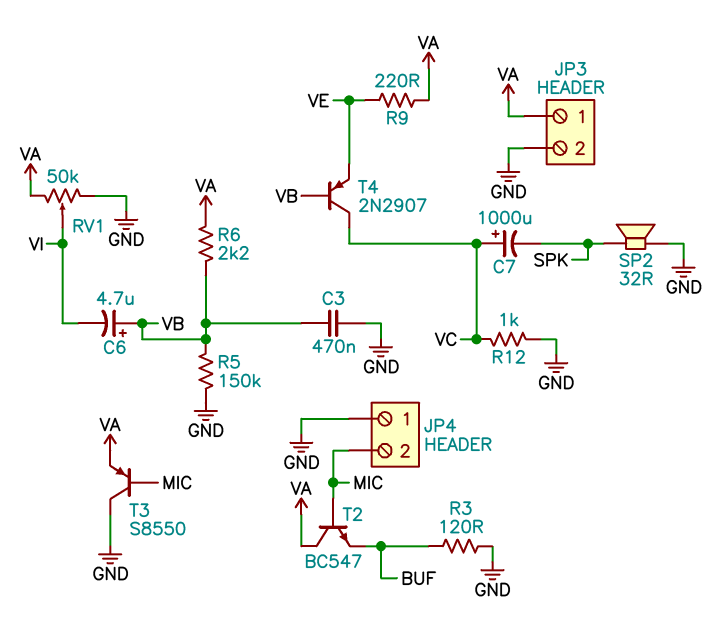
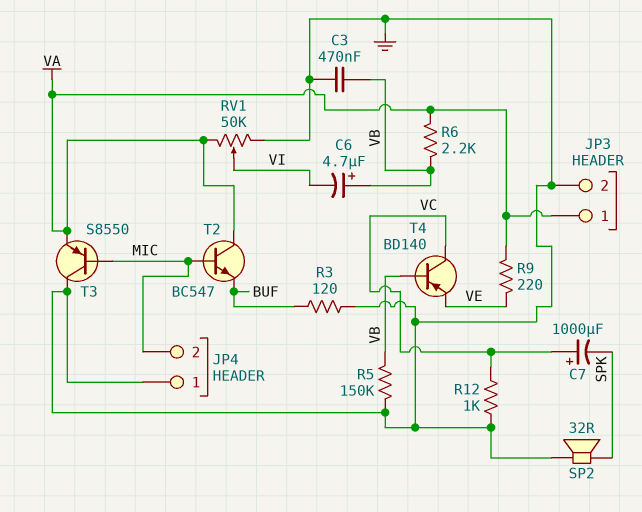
T4: PNP 2N2907 (B VB, C VC, E VE) -> PNP BD140 (B VB, C VC, E VE)

